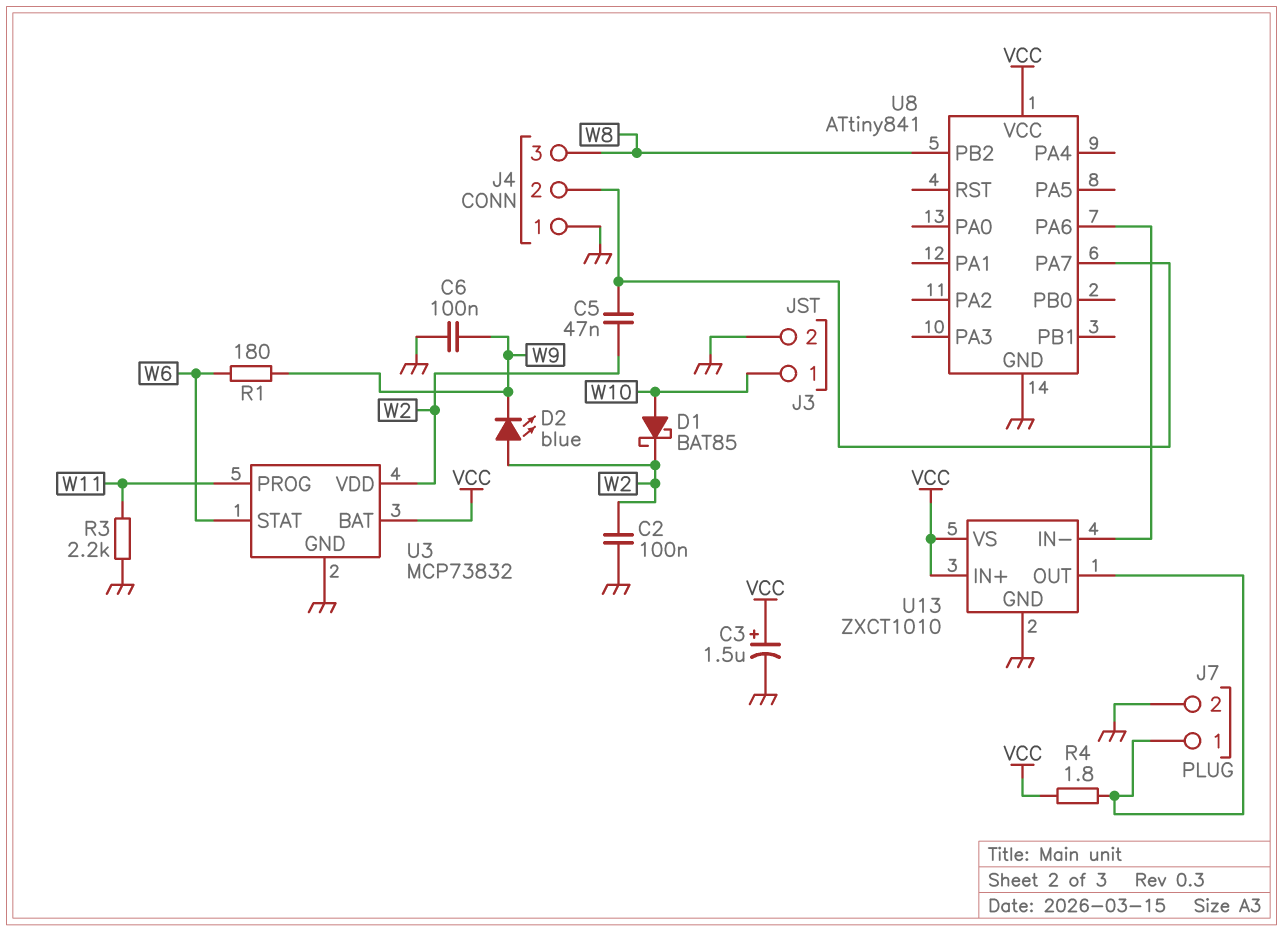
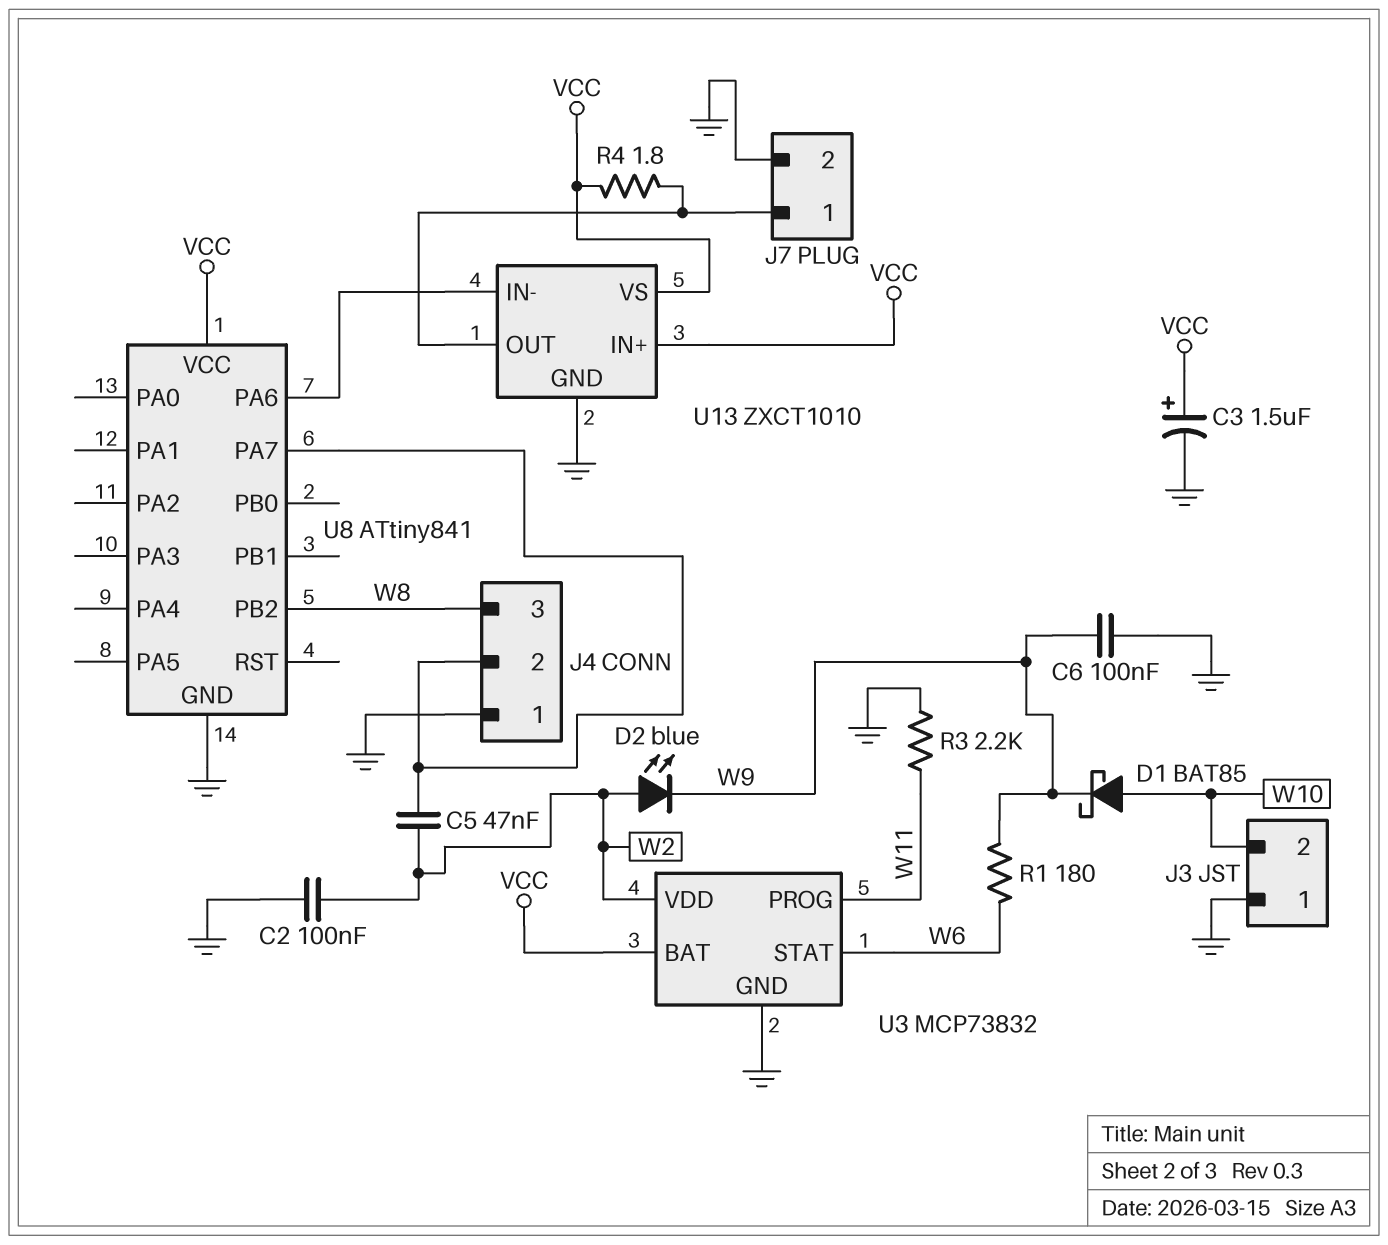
D1: schottky BAT85 (A W10, K W2) -> schottky BAT85 (A W10, K W9)
J3 pin 1: W10 -> GND
J3 pin 2: GND -> W10

